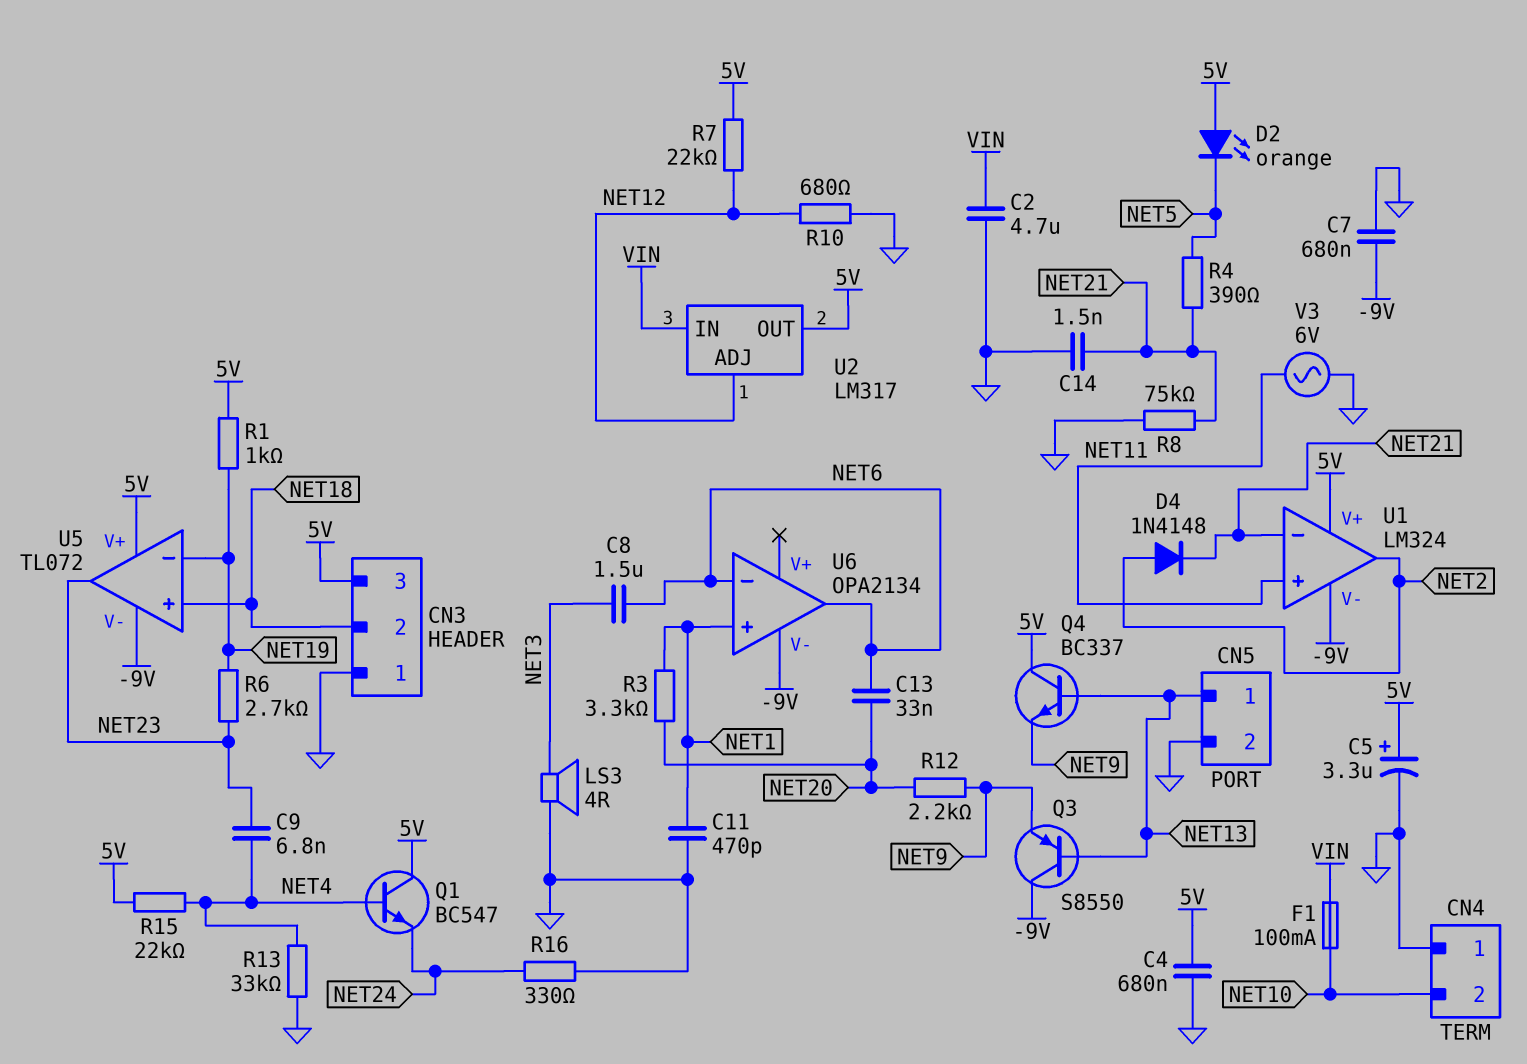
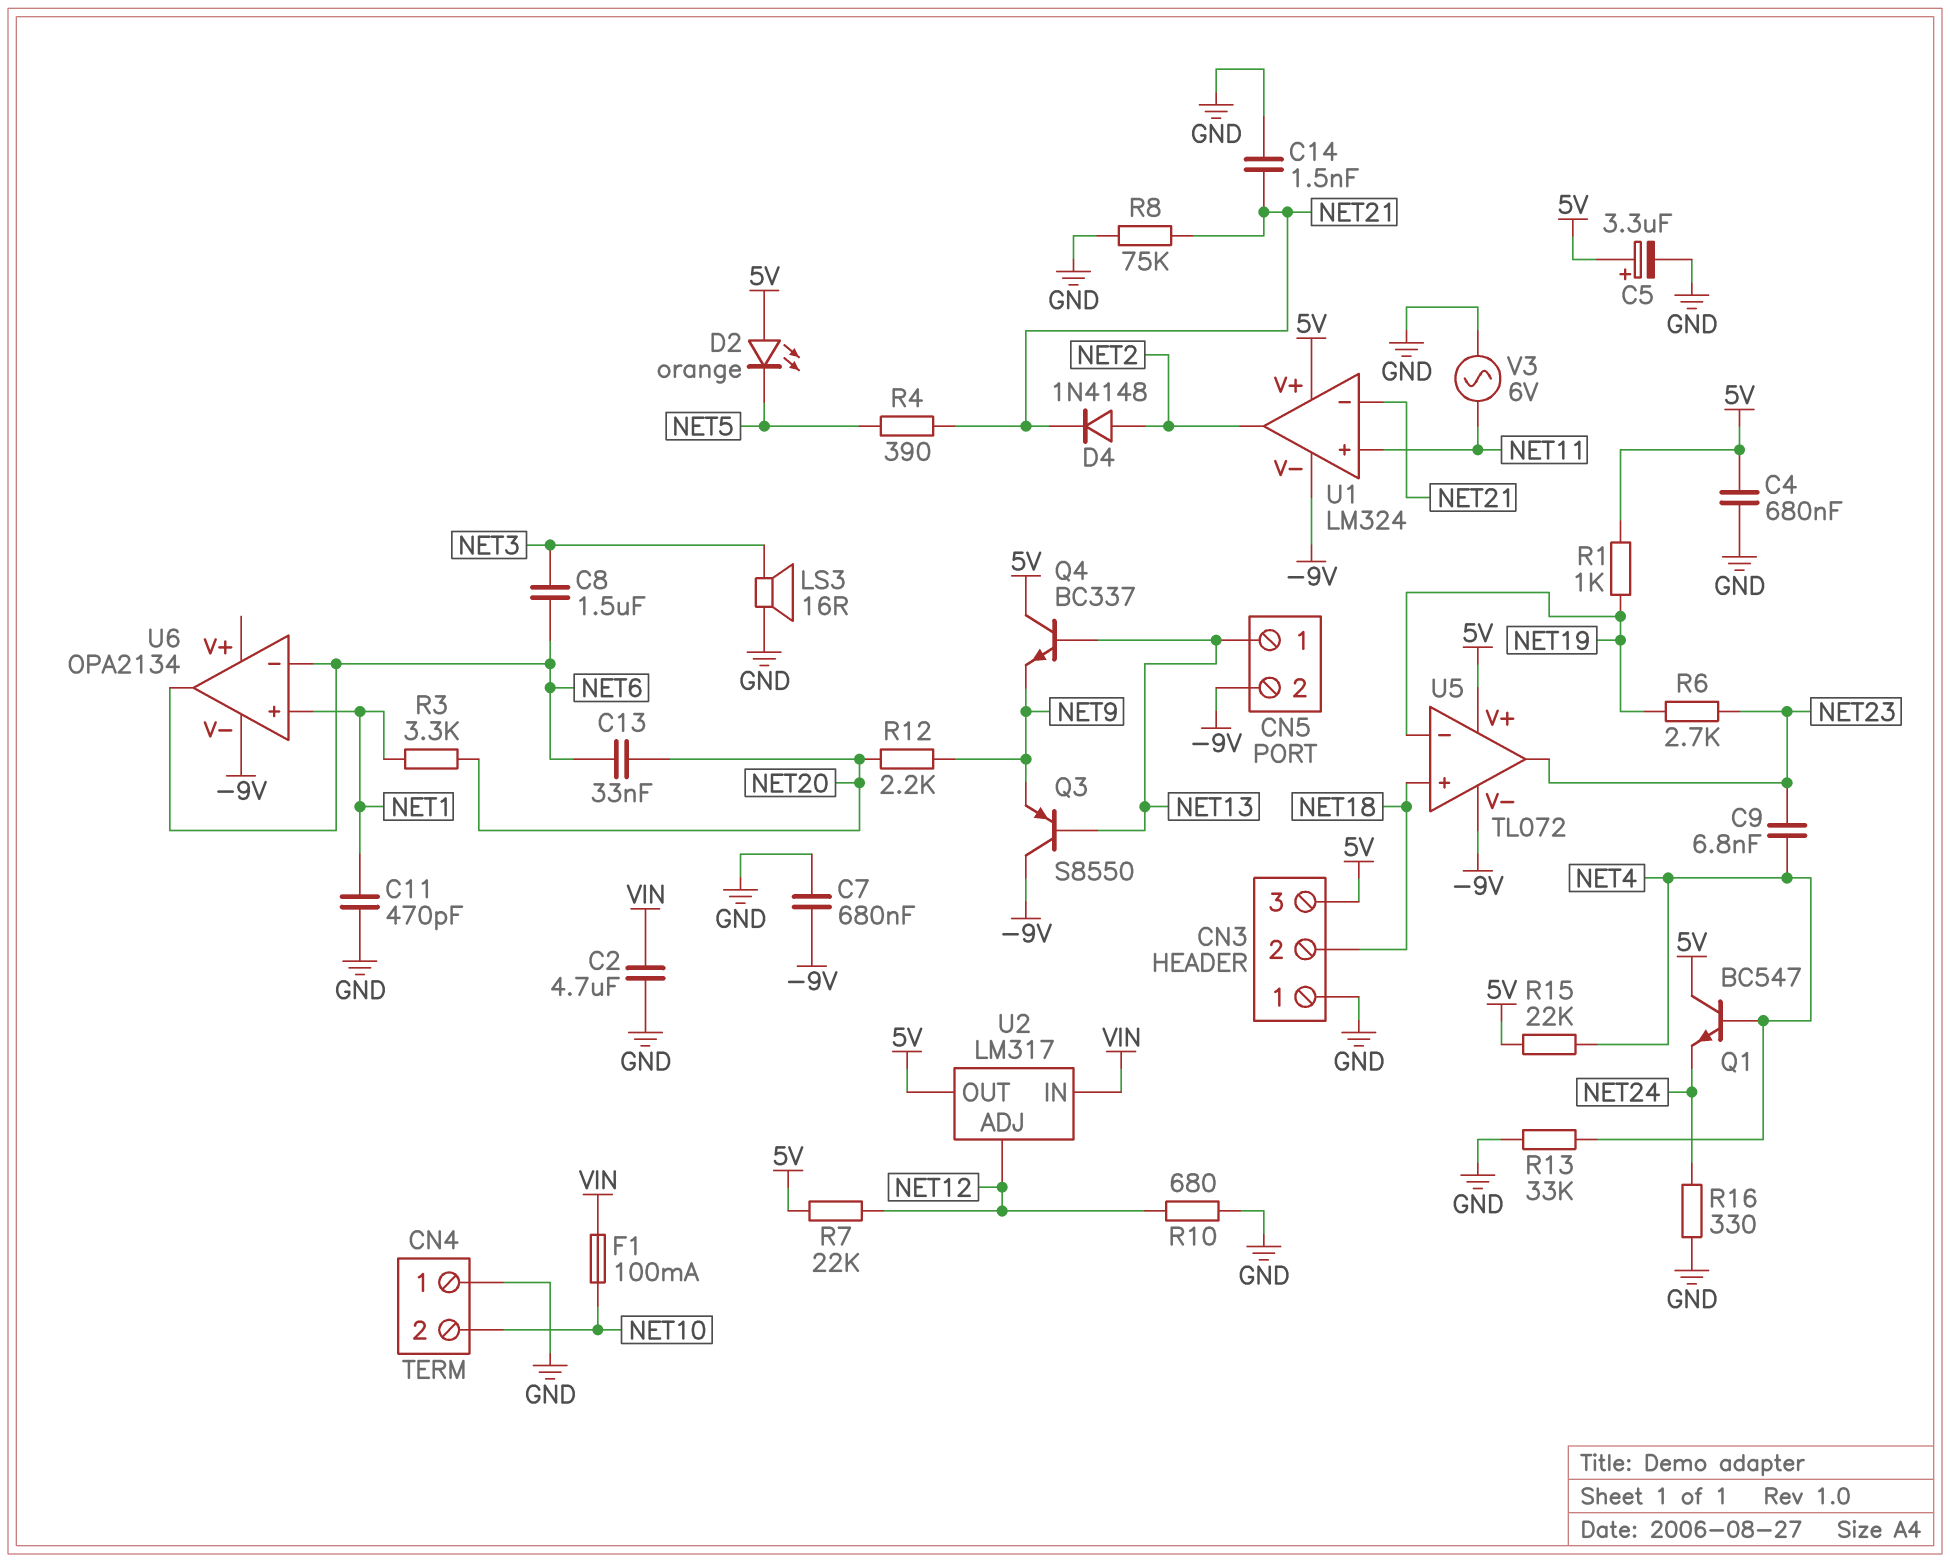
CN5 pin 2: GND -> -9V
LS3: speaker 4R (GND, NET3) -> speaker 16R (GND, NET3)

